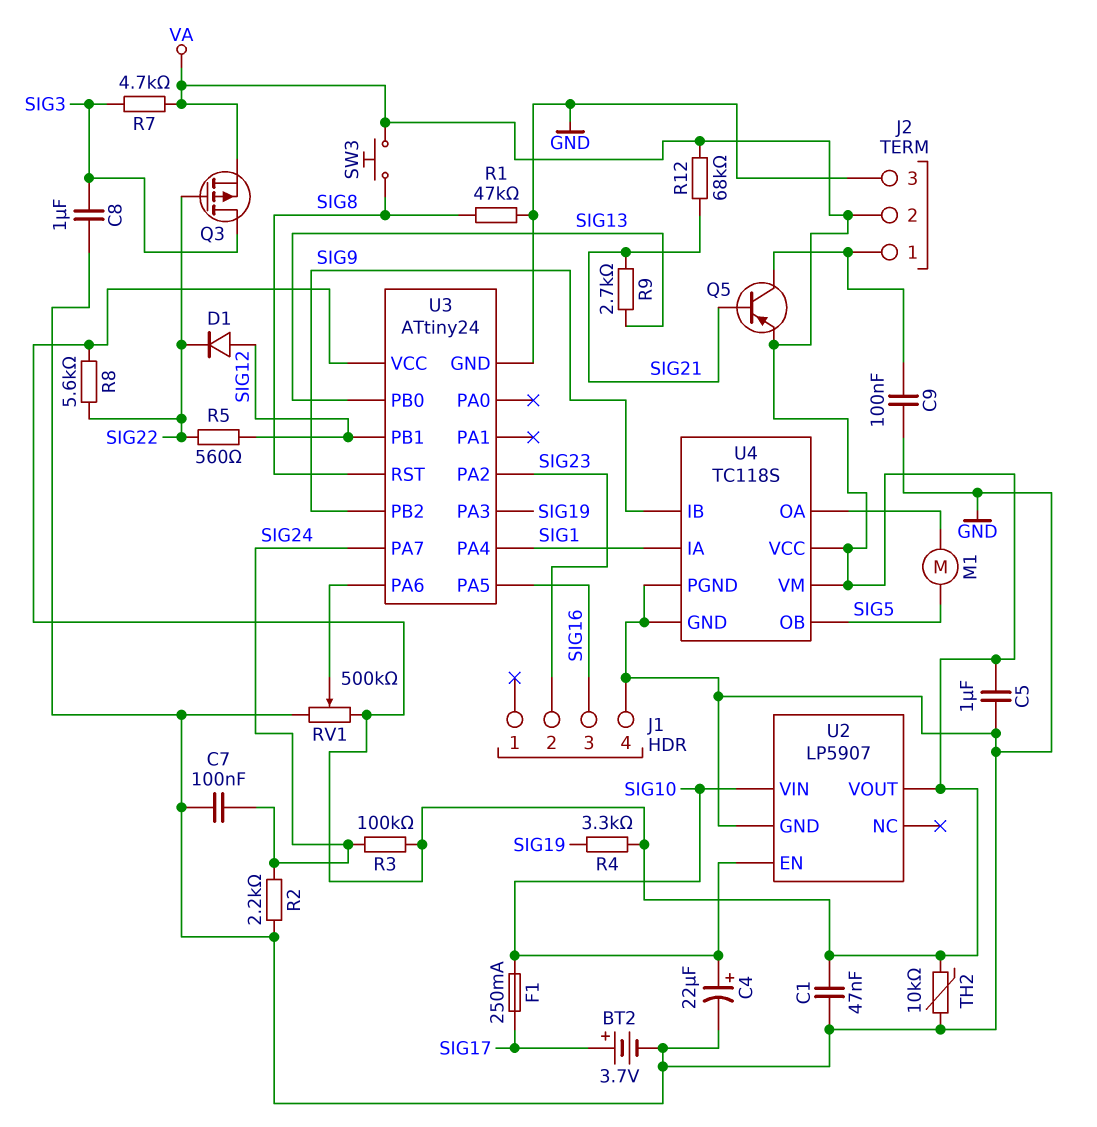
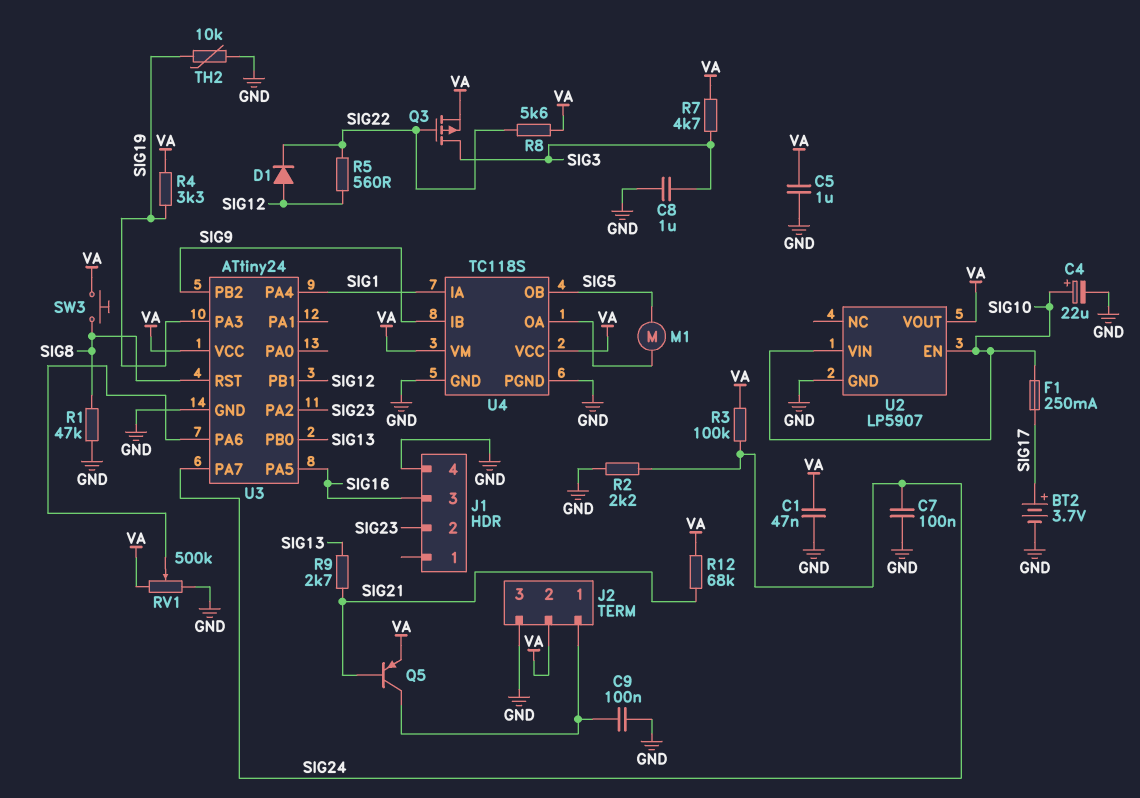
TH2: 10k (GND, VA) -> 10k (GND, SIG19)

